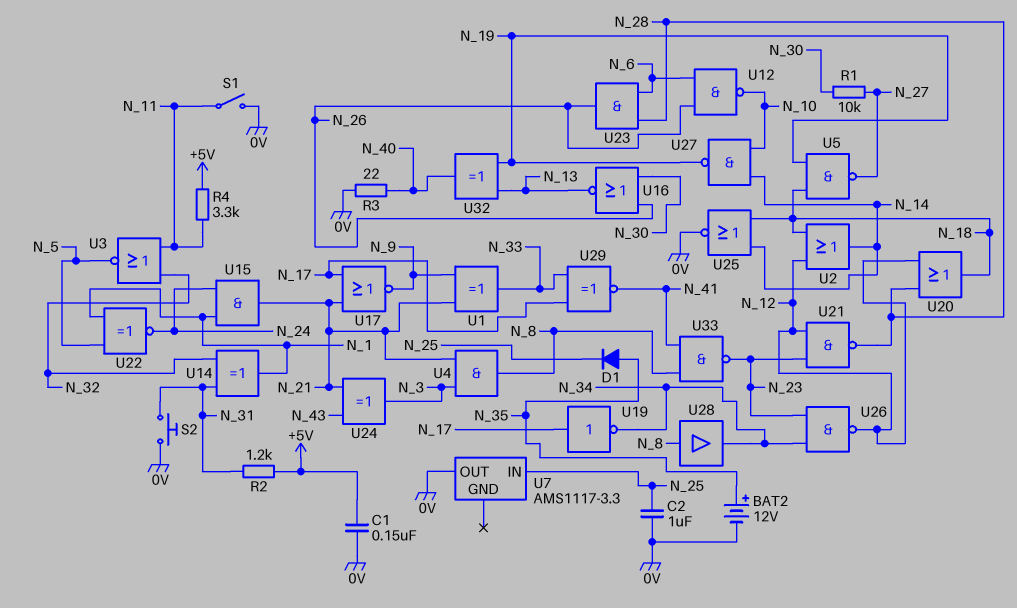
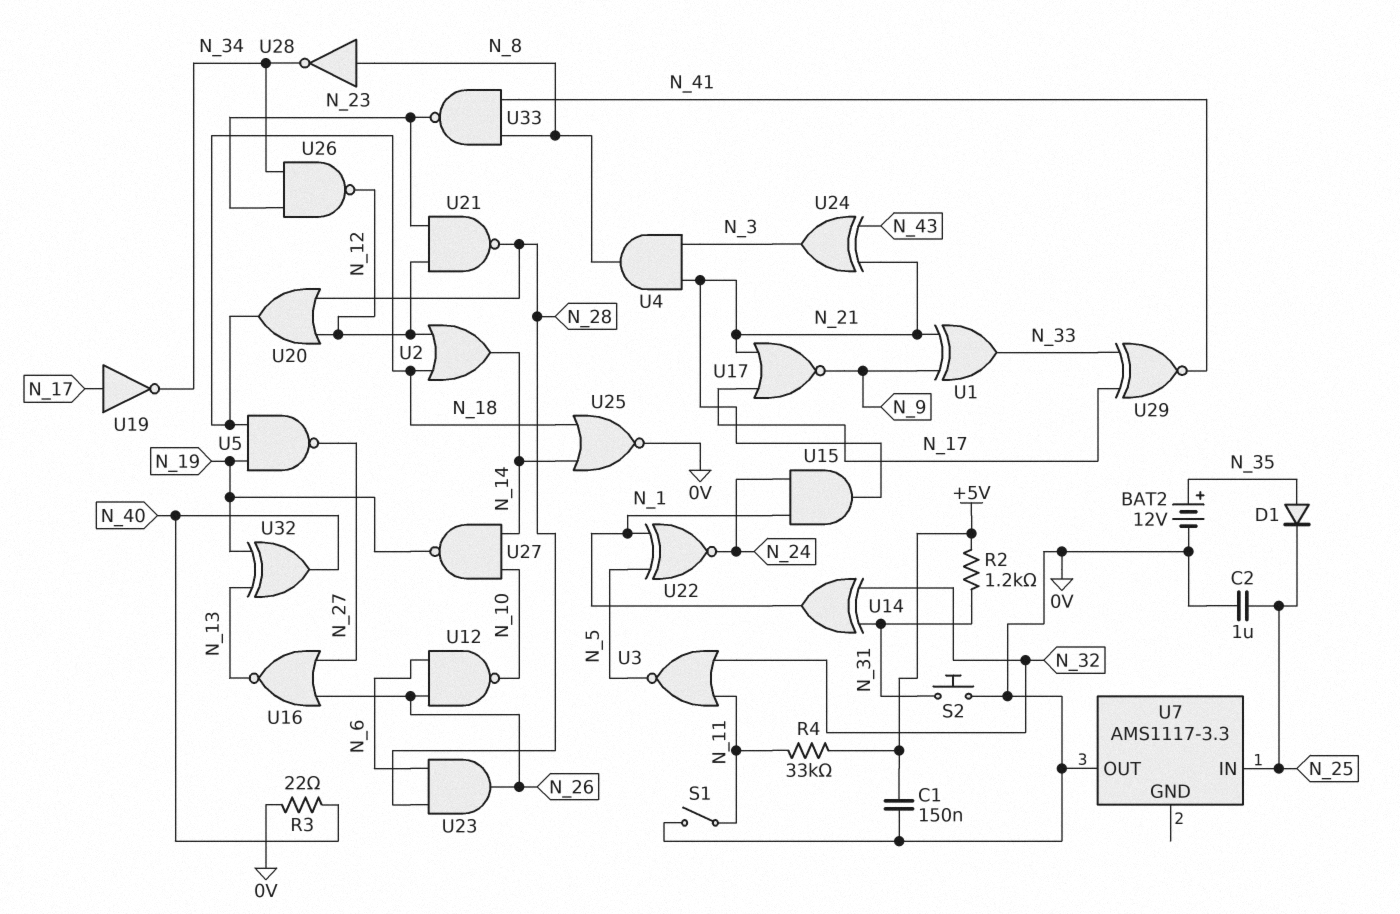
R1: 10k (N_27, N_30) -> none
R4: 3.3k (+5V, N_11) -> 33k (+5V, N_11)
U16: NOR (in N_26, in N_30, out N_13) -> NOR (in N_26, in N_27, out N_13)
U28: buffer (in N_8, out N_34) -> NOT (in N_8, out N_34)

